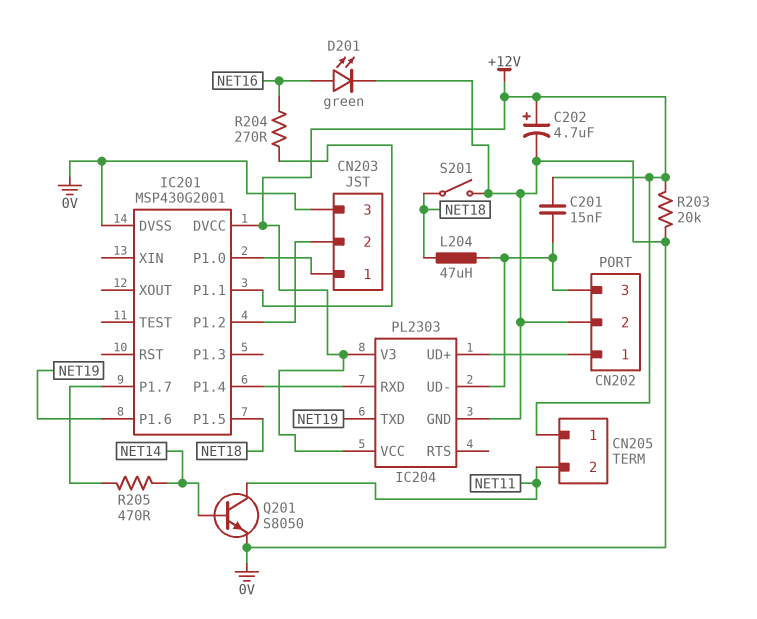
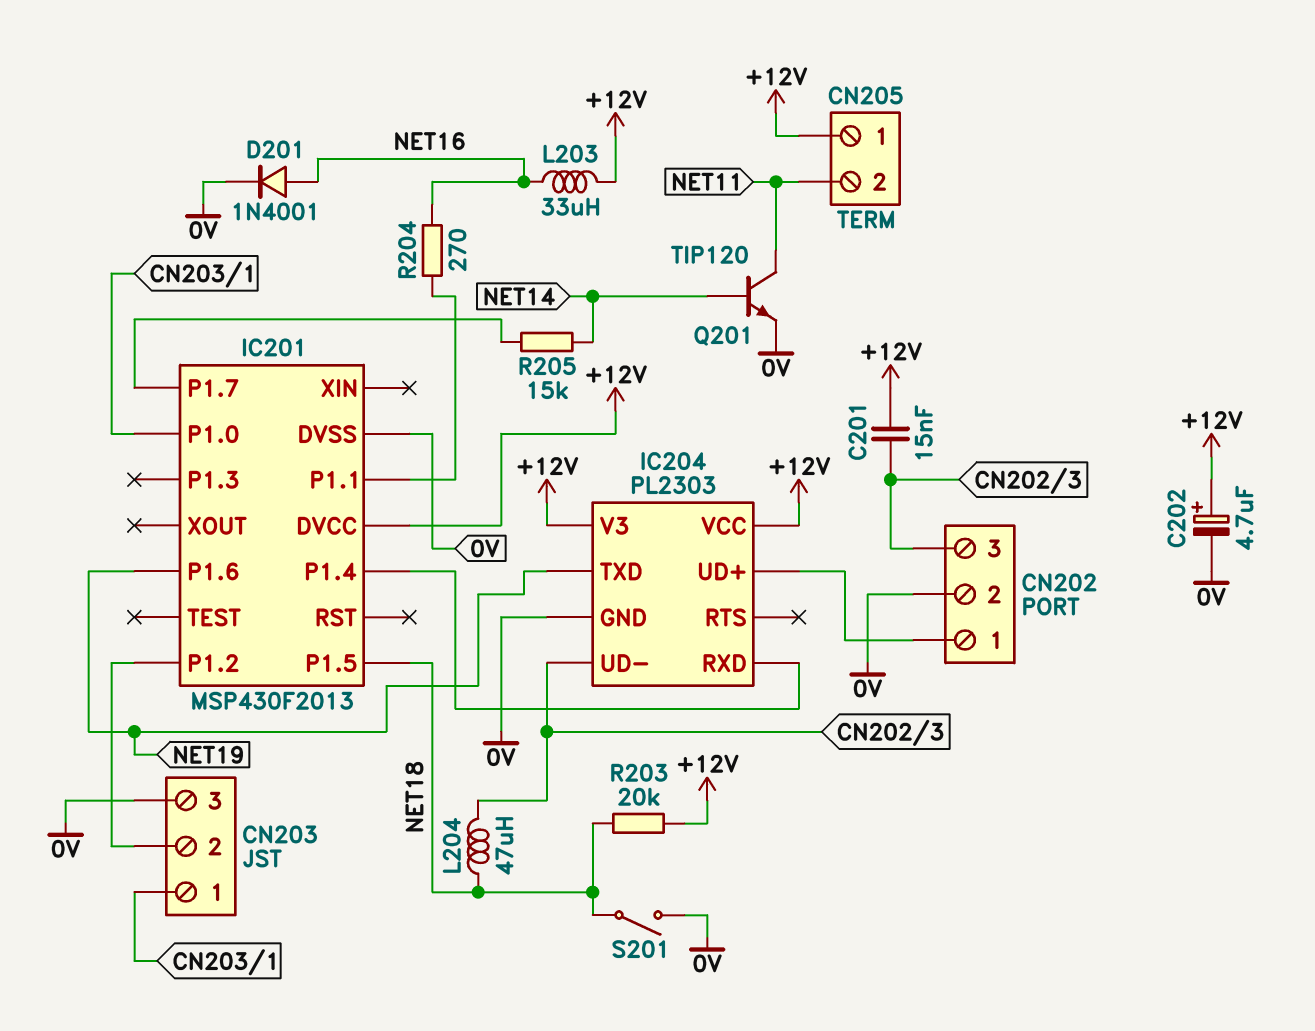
D201: LED green (A NET16, K 0V) -> diode 1N4001 (A NET16, K 0V)
IC201: MSP430G2001 -> MSP430F2013
L203: none -> 33uH (+12V, NET16)
Q201: NPN S8050 (B NET14, C NET11, E 0V) -> NPN TIP120 (B NET14, C NET11, E 0V)
R203: 20k (+12V, 0V) -> 20k (+12V, NET18)
R205: 470 (IC201/P1.7, NET14) -> 15k (IC201/P1.7, NET14)

